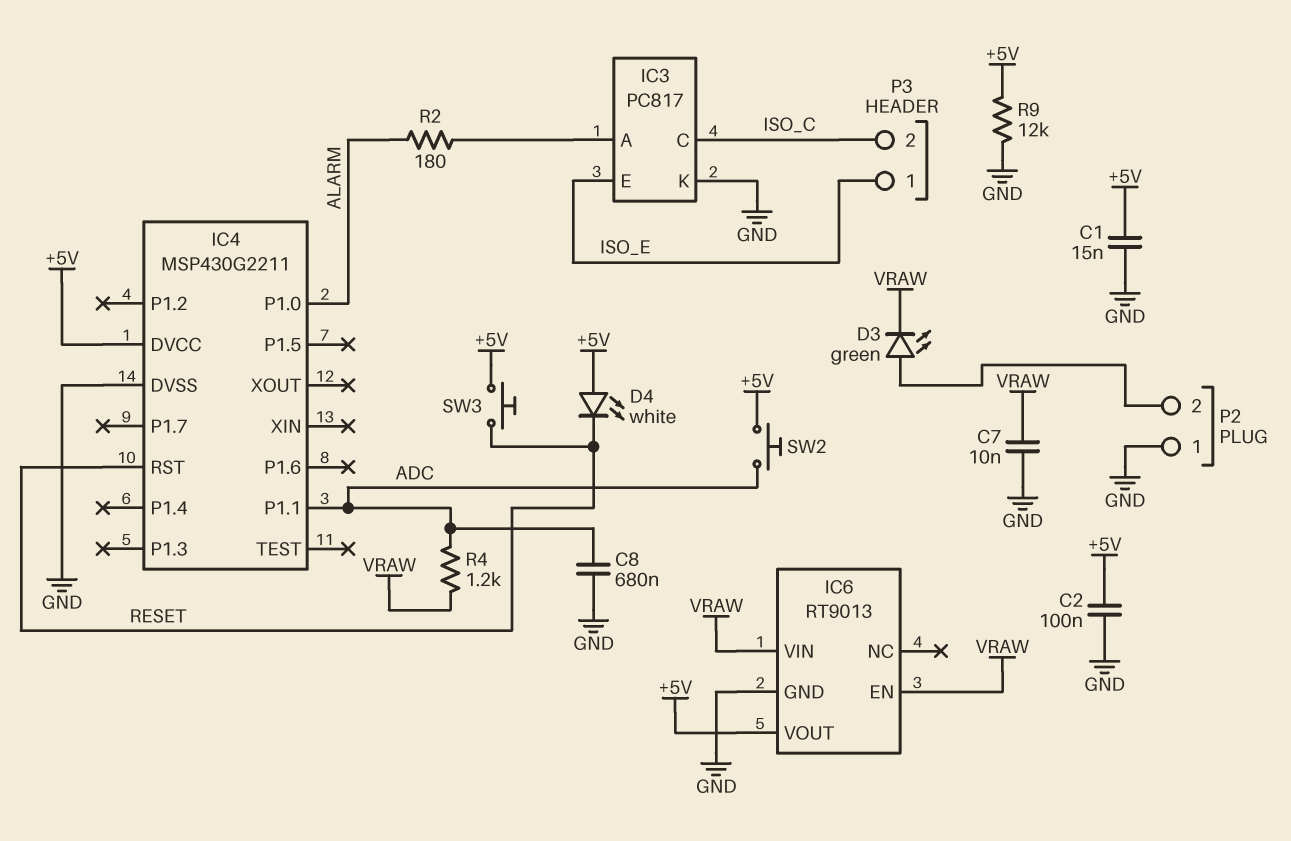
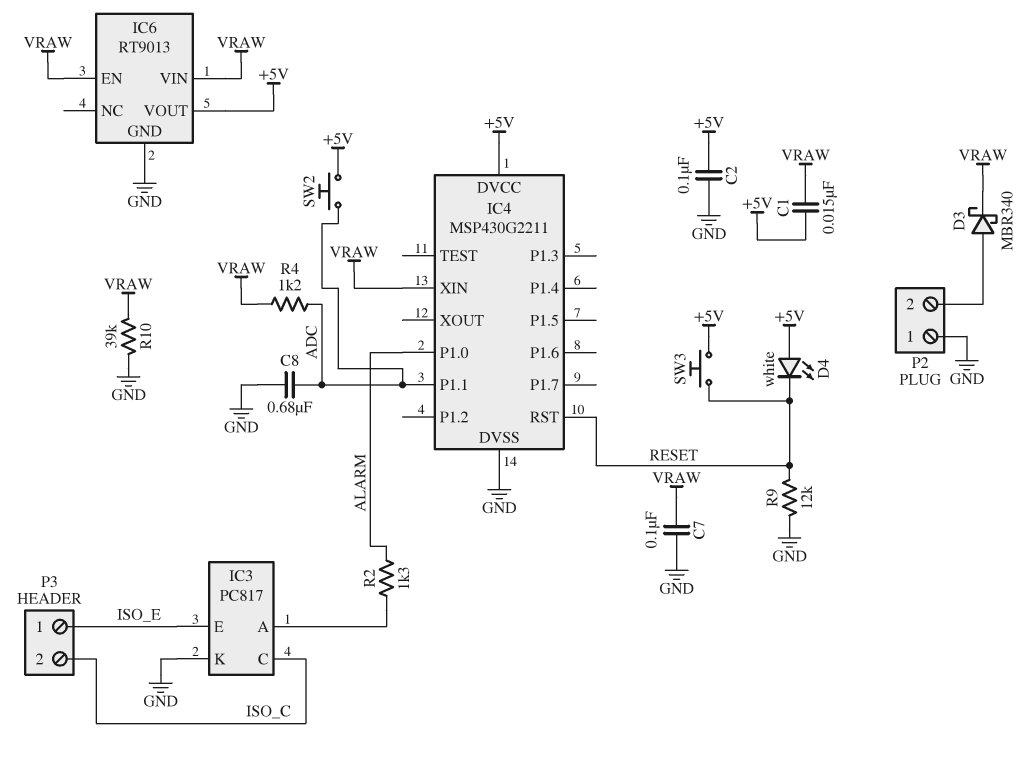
C1: 15nF (+5V, GND) -> 15nF (+5V, VRAW)
C7: 10nF (GND, VRAW) -> 100nF (GND, VRAW)
D3: LED green (A P2/2, K VRAW) -> schottky MBR340 (A P2/2, K VRAW)
IC4 pin XIN: none -> VRAW
R2: 180 (ALARM, IC3/A) -> 1.3k (ALARM, IC3/A)
R9: 12k (+5V, GND) -> 12k (GND, RESET)
R10: none -> 39k (GND, VRAW)

